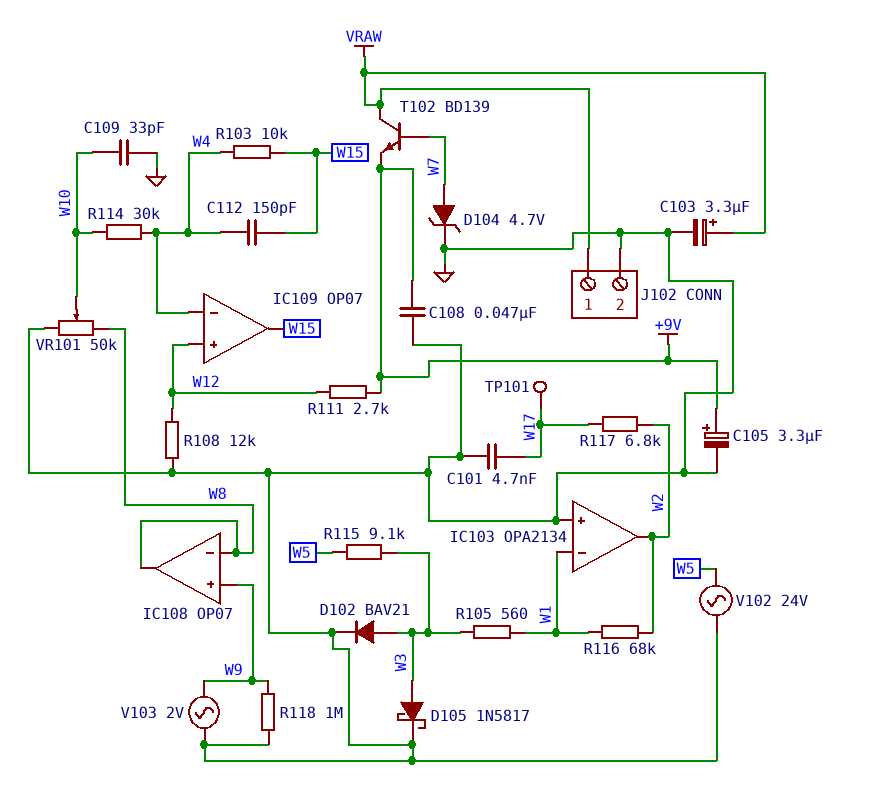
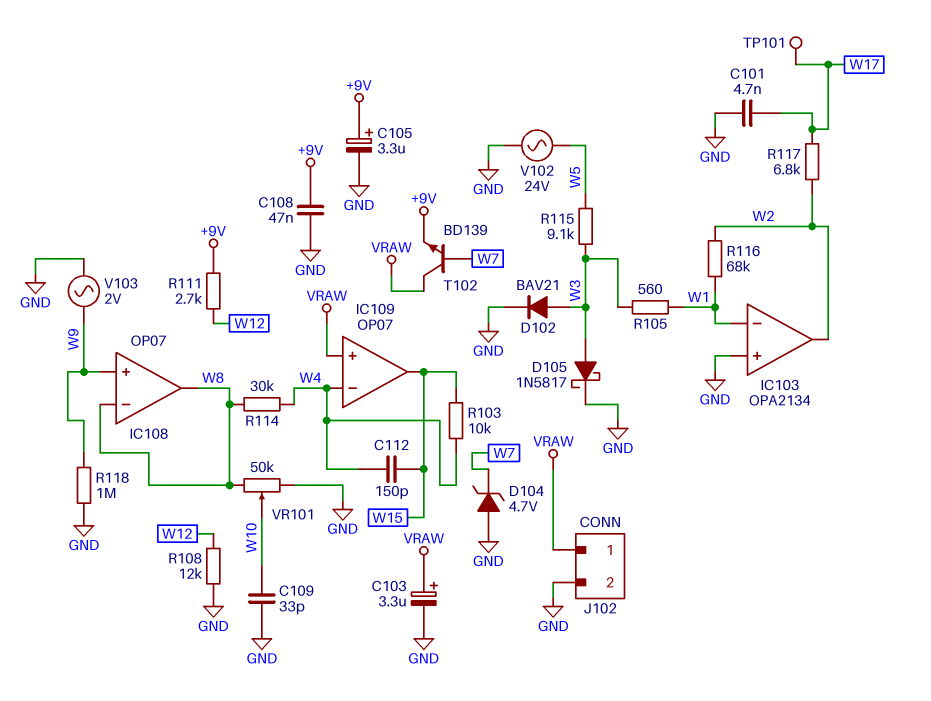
D104: zener 4.7V (A W7, K GND) -> zener 4.7V (A GND, K W7)
IC109 pin in+: W12 -> VRAW
R114: 30k (W4, W10) -> 30k (W4, W8)

